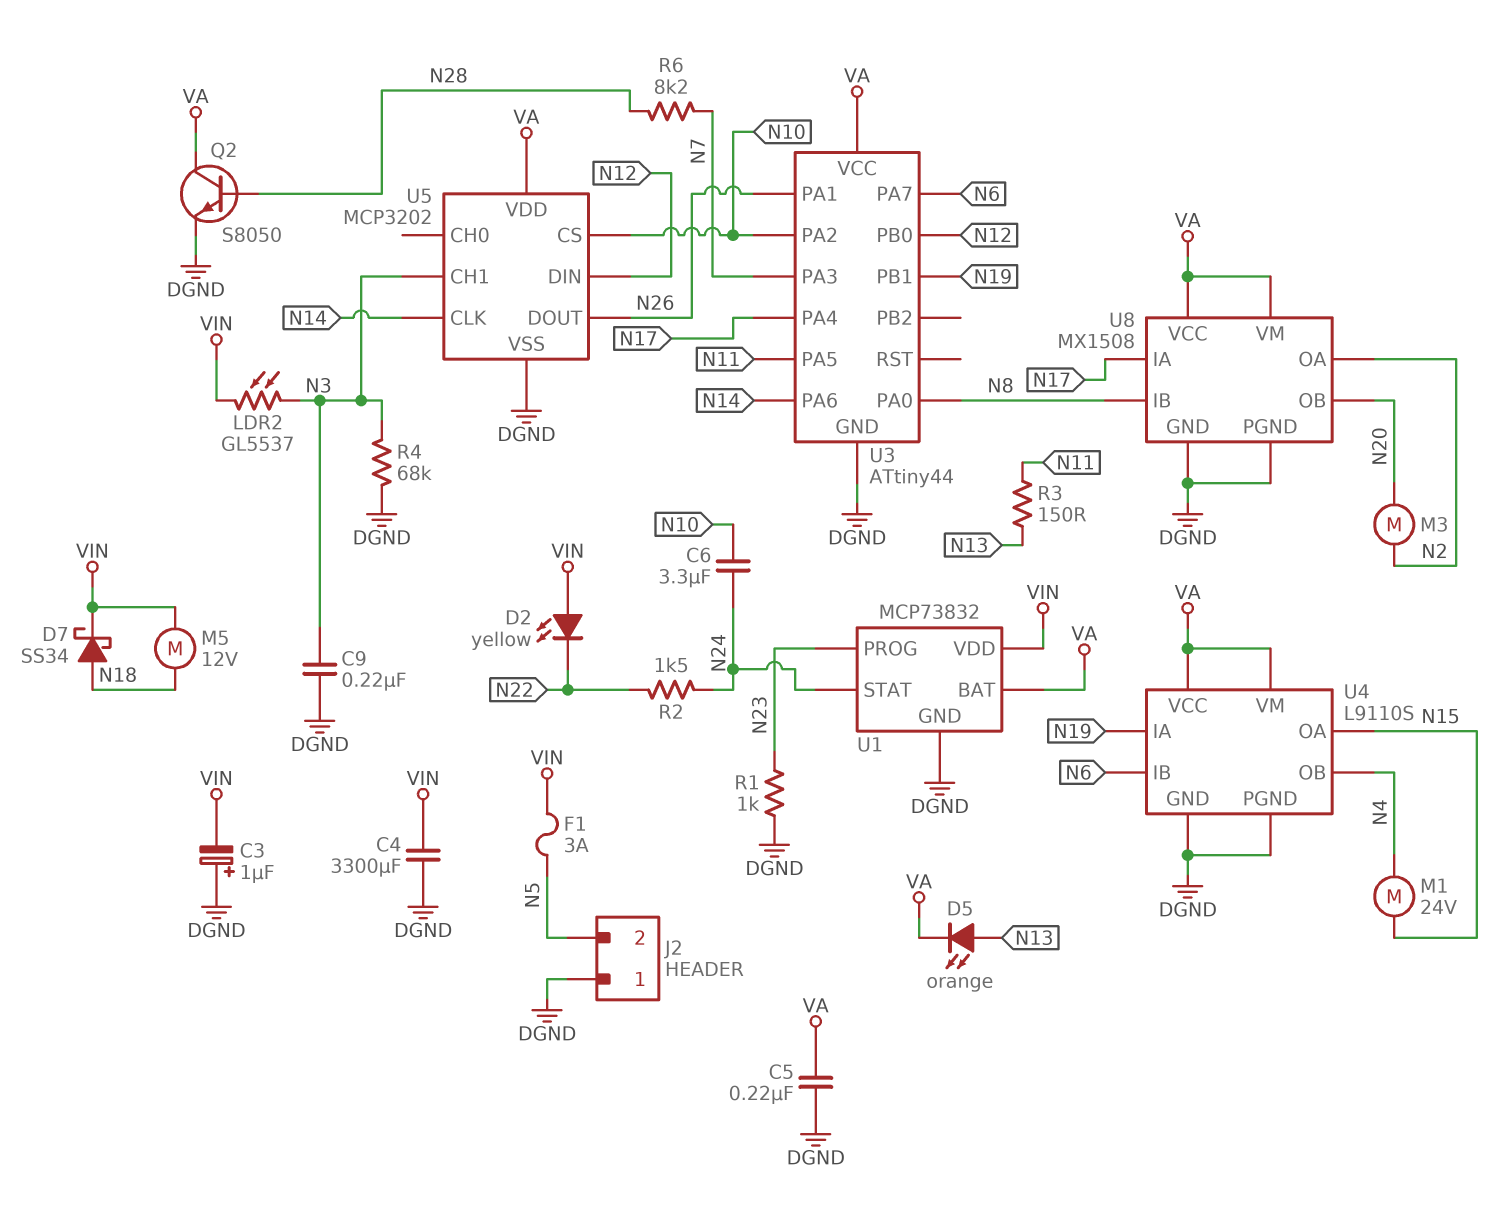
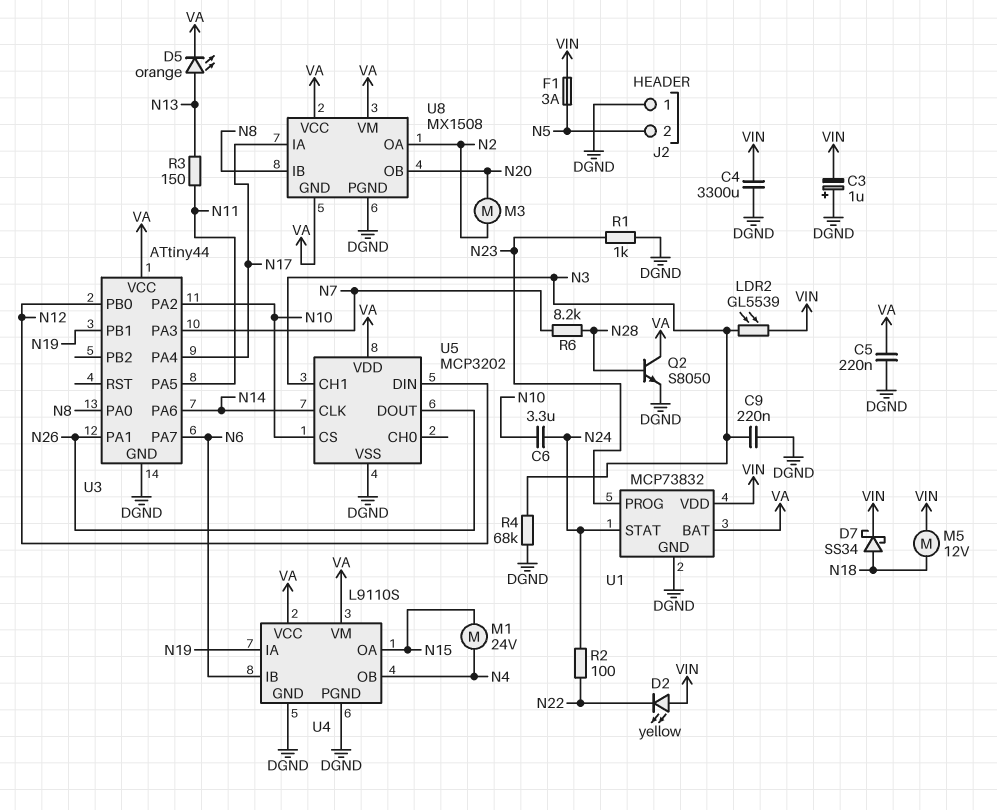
LDR2: GL5537 (N3, VIN) -> GL5539 (N3, VIN)
R2: 1.5k (N22, N24) -> 100 (N22, N24)
U8 pin GND: DGND -> VA

